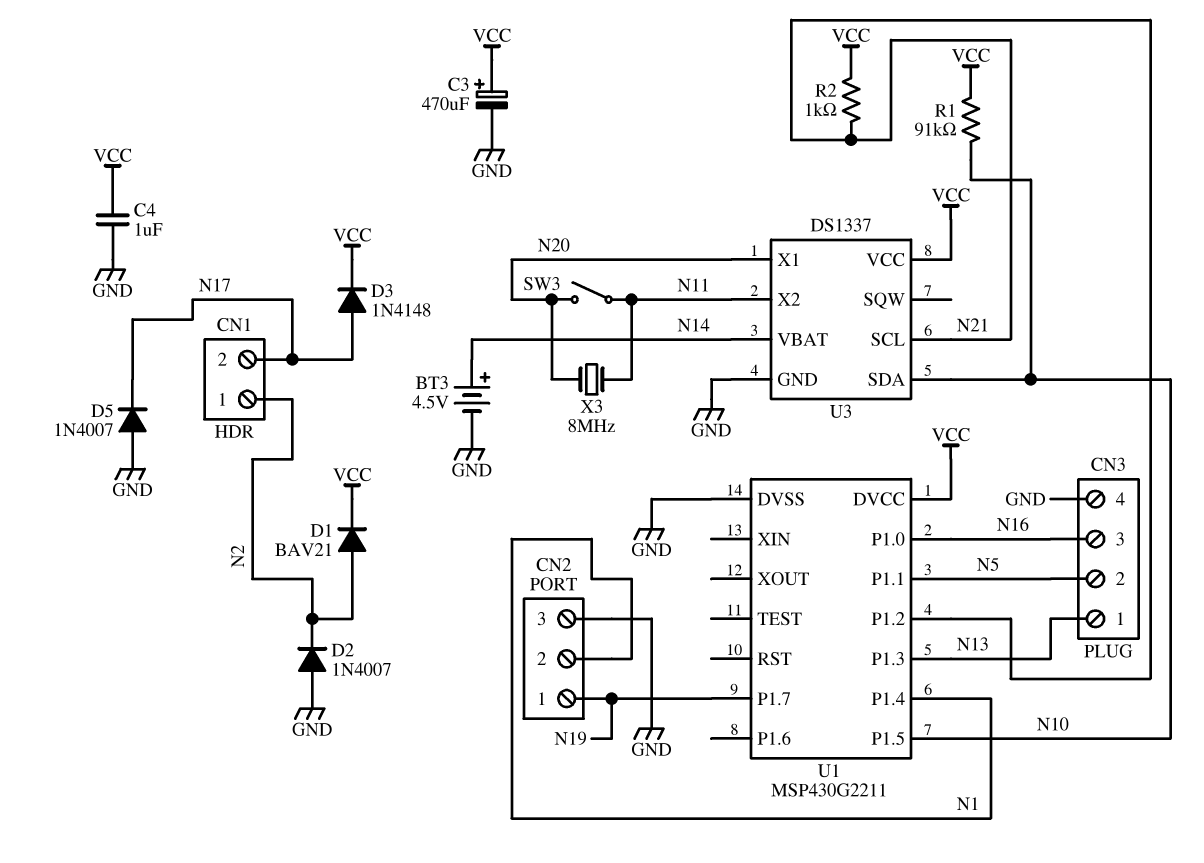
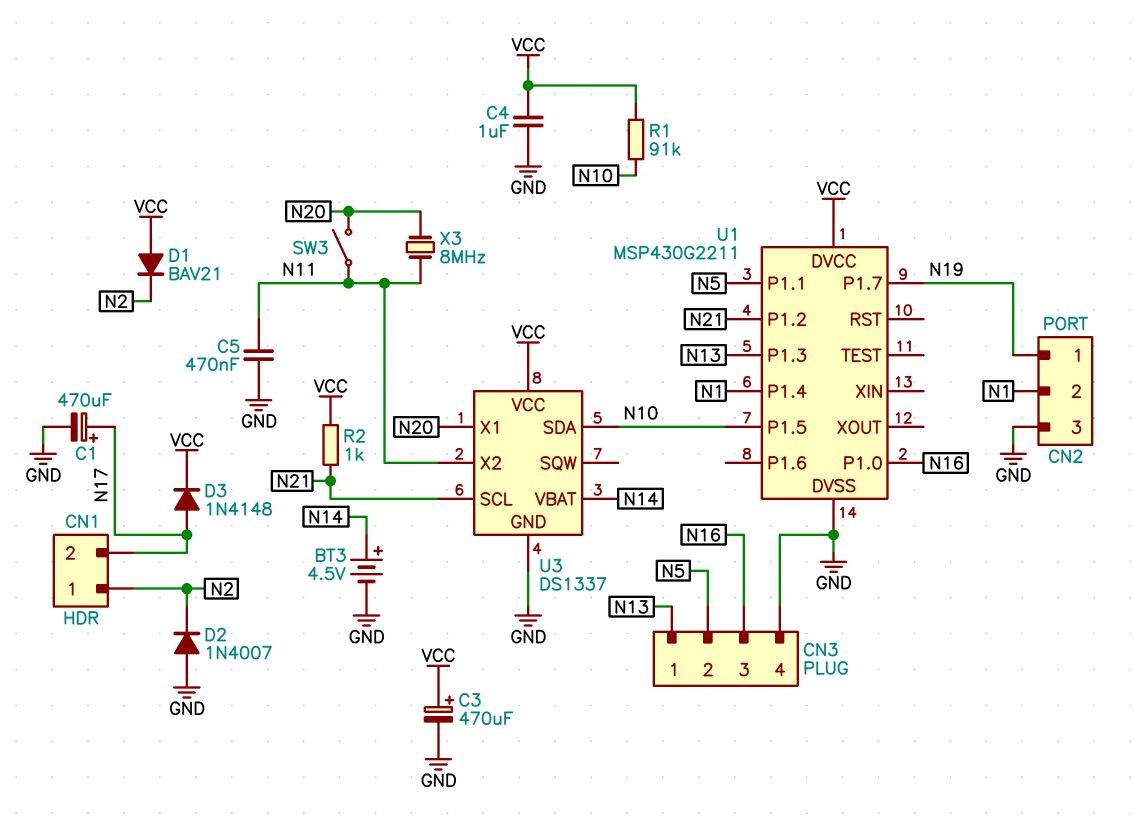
C1: none -> 470uF (plus N17, minus GND)
C5: none -> 470nF (GND, N11)
D1: diode BAV21 (A N2, K VCC) -> diode BAV21 (A VCC, K N2)
D5: diode 1N4007 (A GND, K N17) -> none

